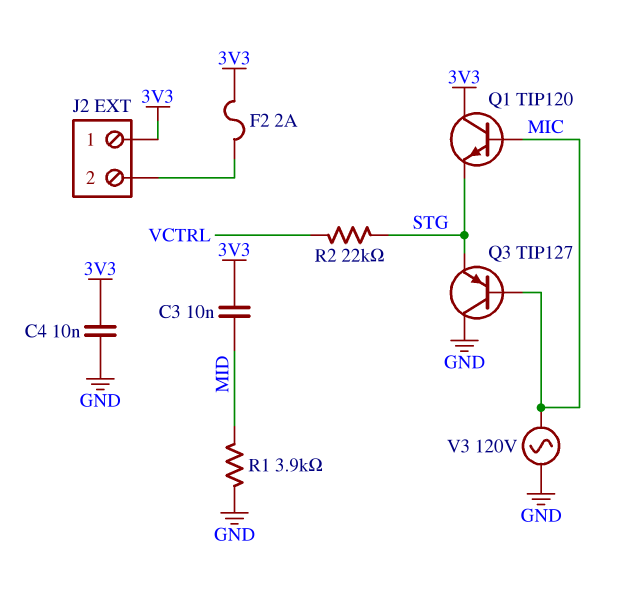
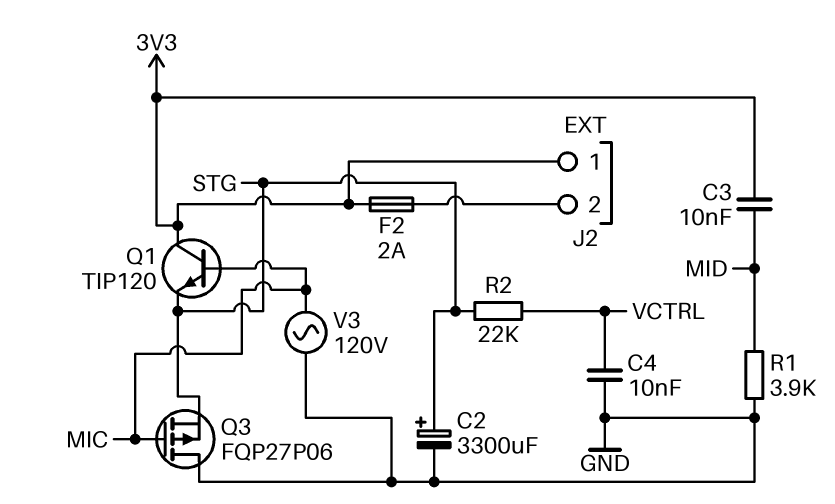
C2: none -> 3300uF (plus STG, minus GND)
C4: 10nF (3V3, GND) -> 10nF (GND, VCTRL)
Q3: PNP TIP127 (B MIC, C GND, E STG) -> PMOS FQP27P06 (G MIC, D GND, S STG)

